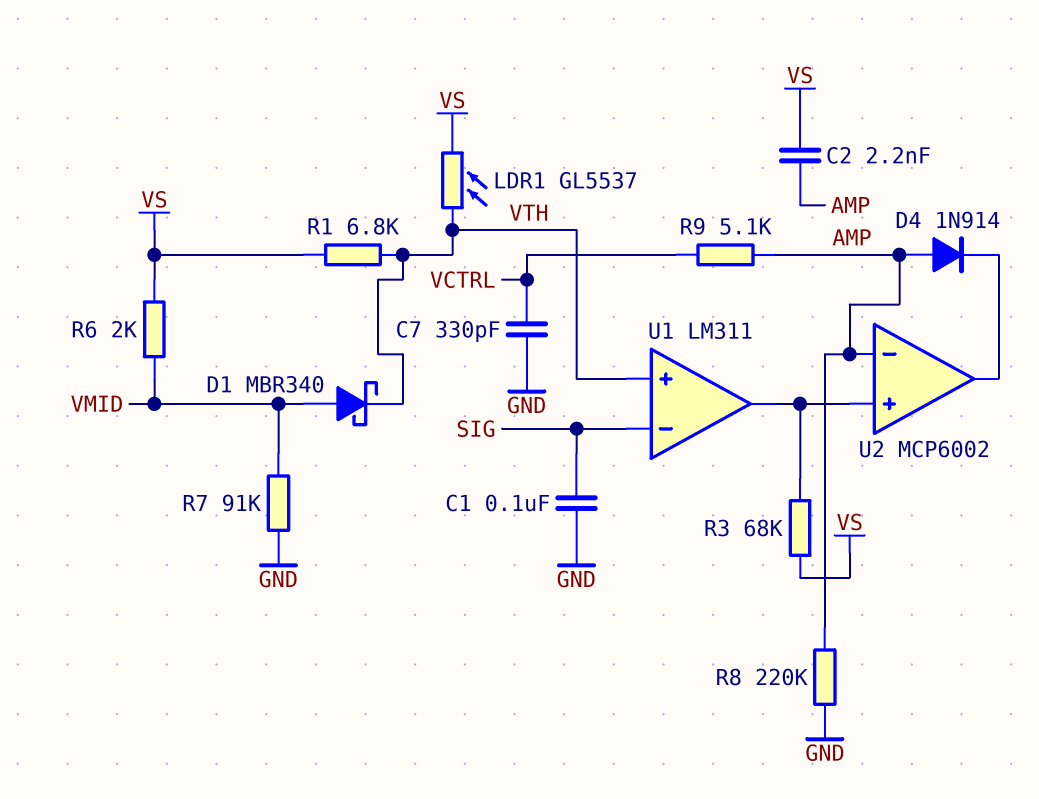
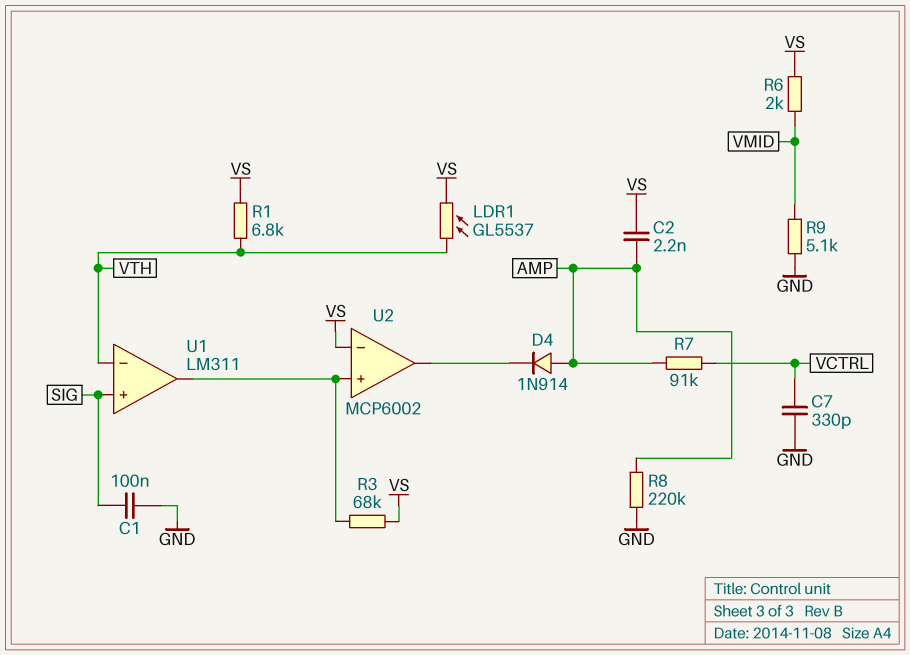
D1: schottky MBR340 (A VMID, K VTH) -> none
R7: 91k (GND, VMID) -> 91k (AMP, VCTRL)
R9: 5.1k (AMP, VCTRL) -> 5.1k (GND, VMID)
U1 pin in+: VTH -> SIG
U1 pin in-: SIG -> VTH
U2 pin in-: AMP -> VS

